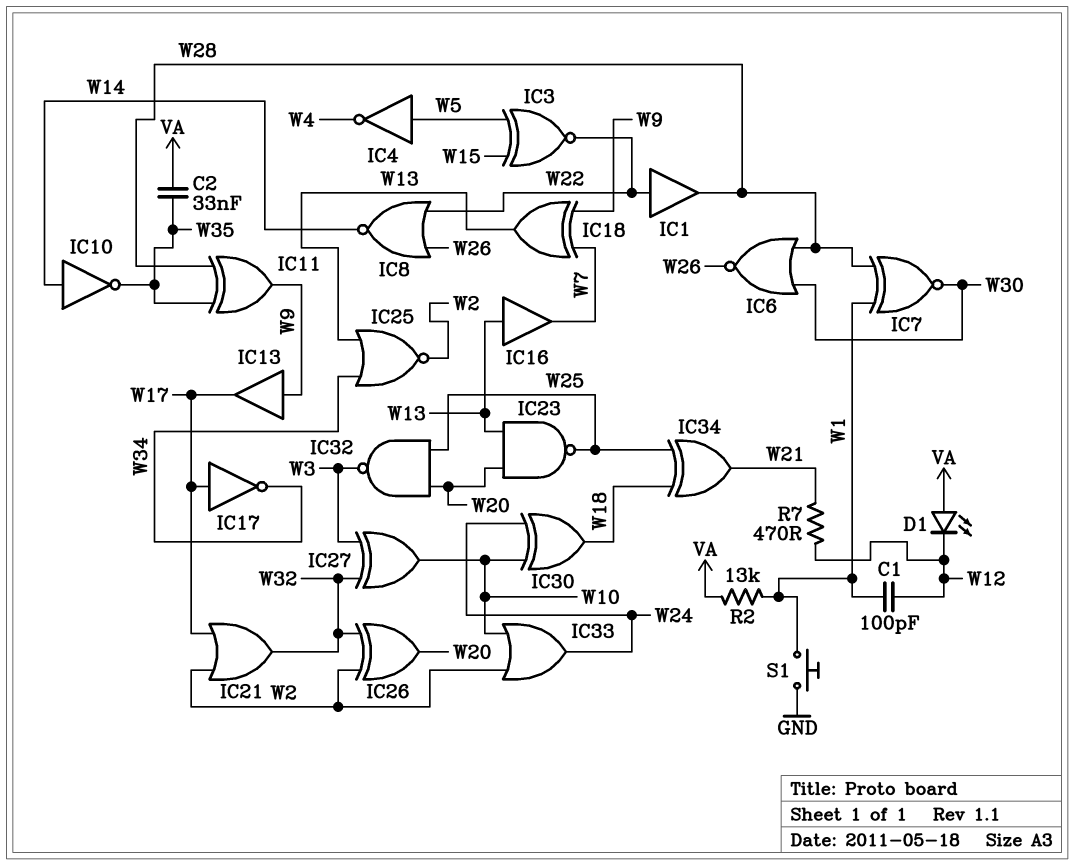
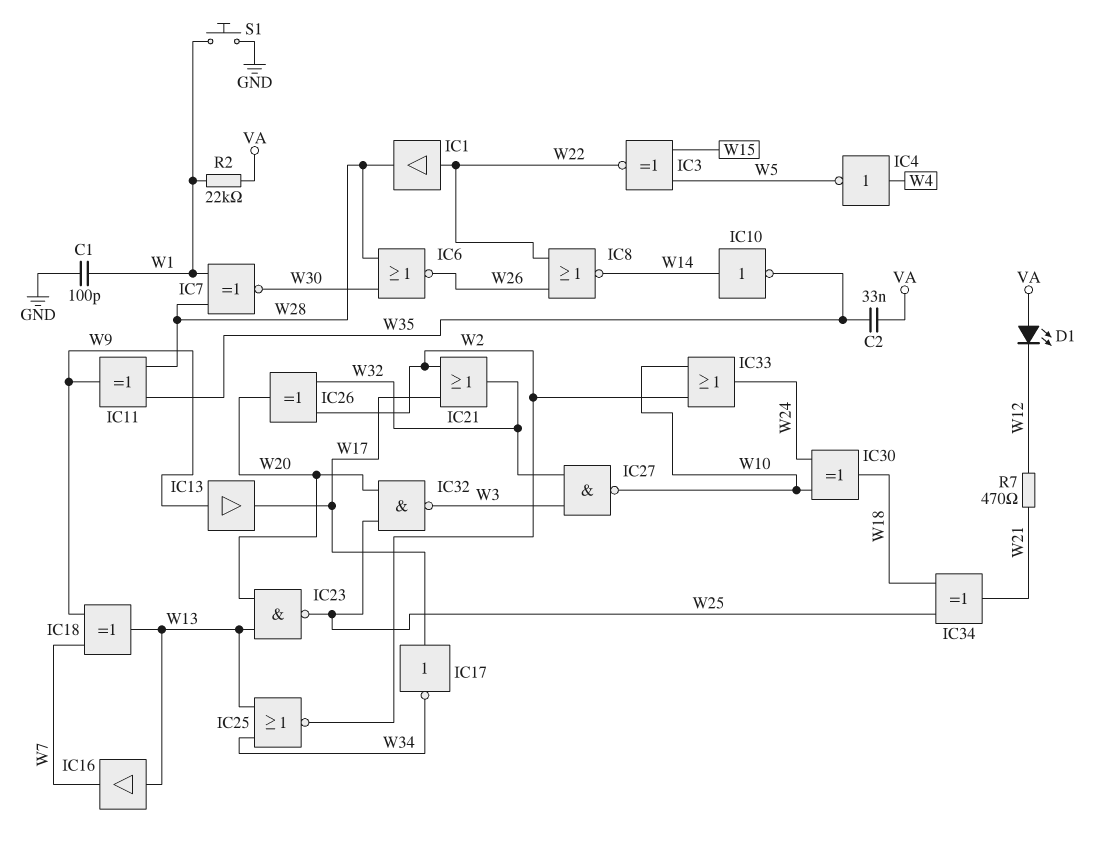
C1: 100pF (W1, W12) -> 100pF (GND, W1)
IC4: NOT (in W5, out W4) -> NOT (in W4, out W5)
IC27: XOR (in W3, in W32, out W10) -> NAND (in W3, in W32, out W10)
R2: 13k (VA, W1) -> 22k (VA, W1)

